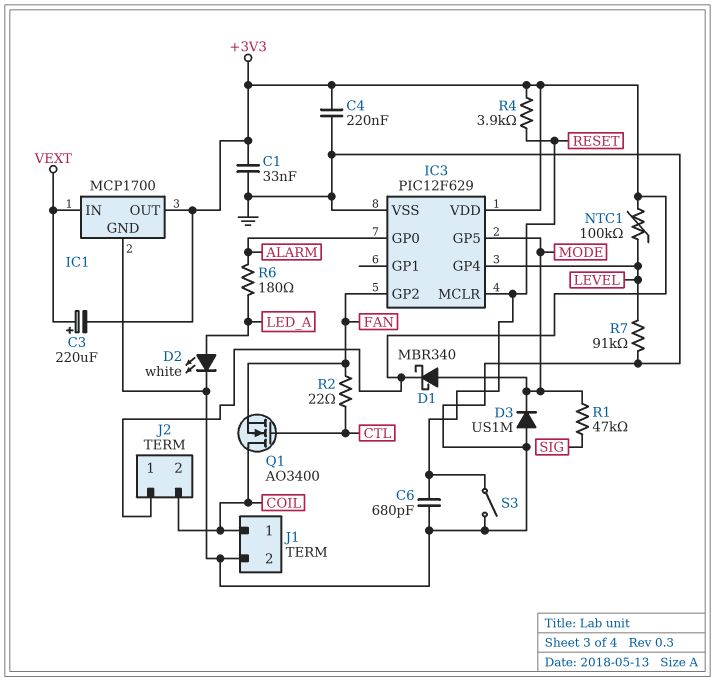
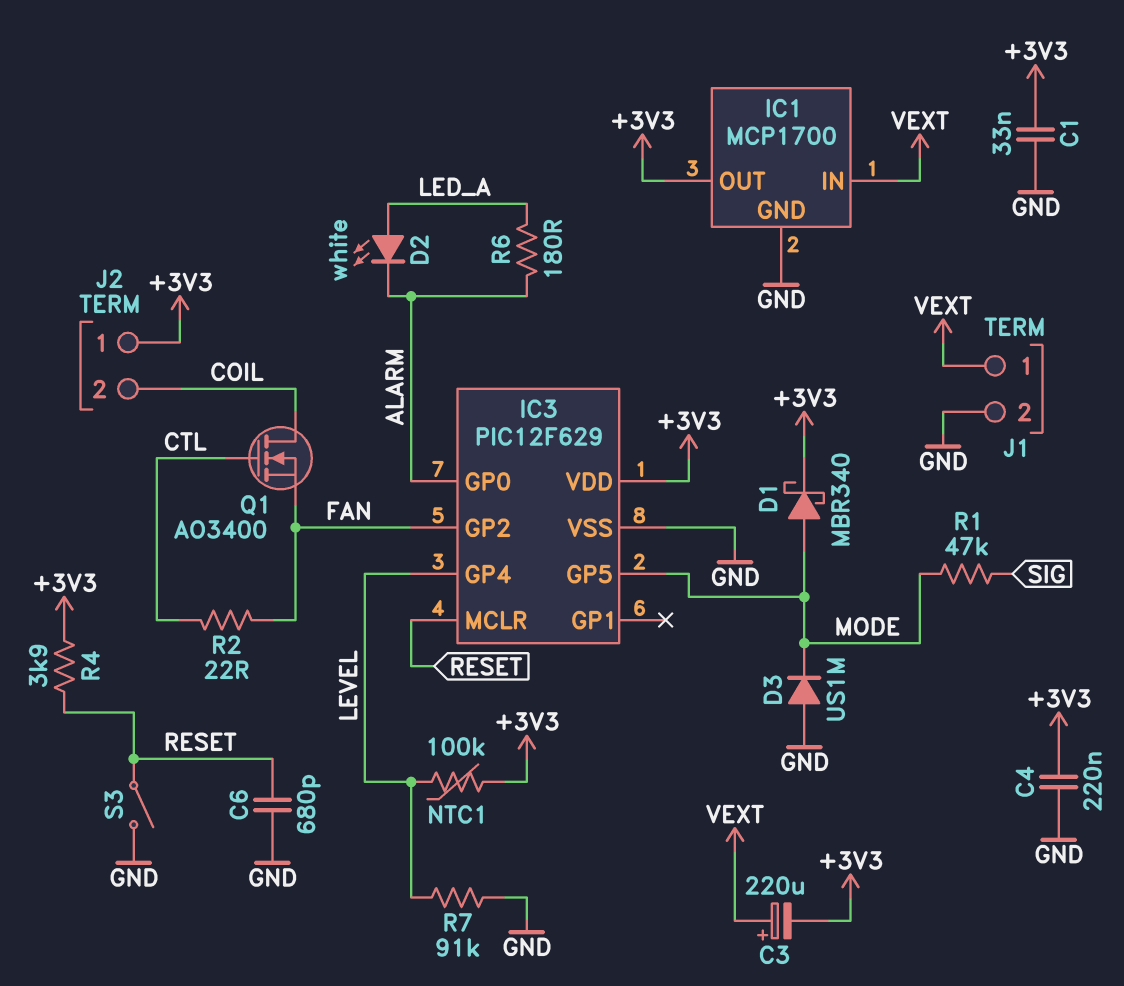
D2: LED white (A LED_A, K GND) -> LED white (A LED_A, K ALARM)
J1 pin 1: COIL -> VEXT

